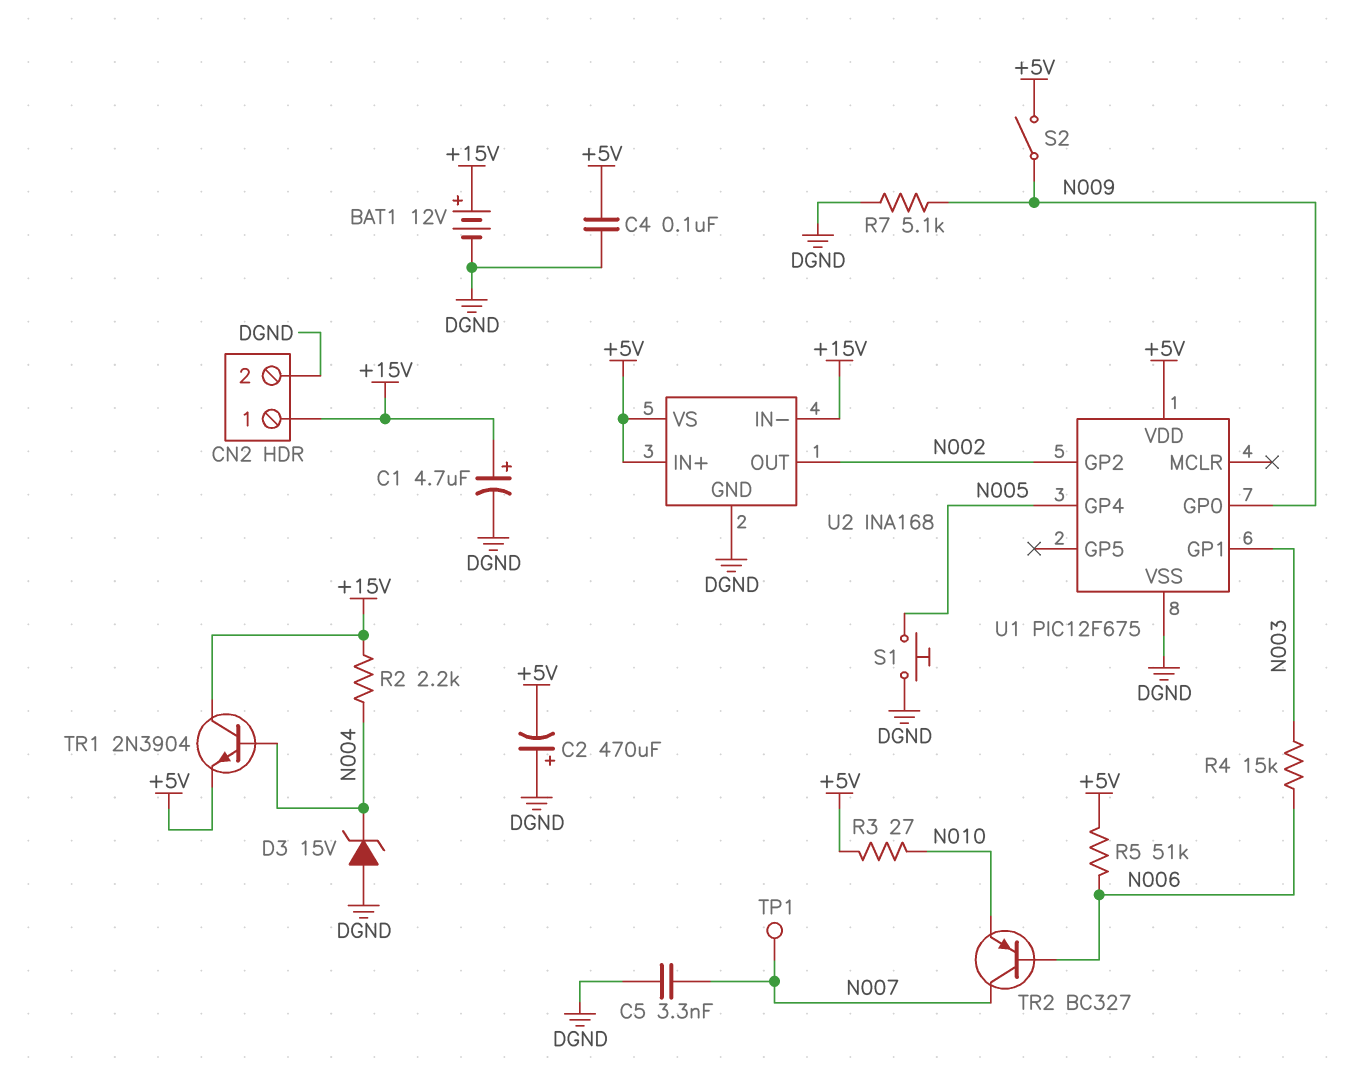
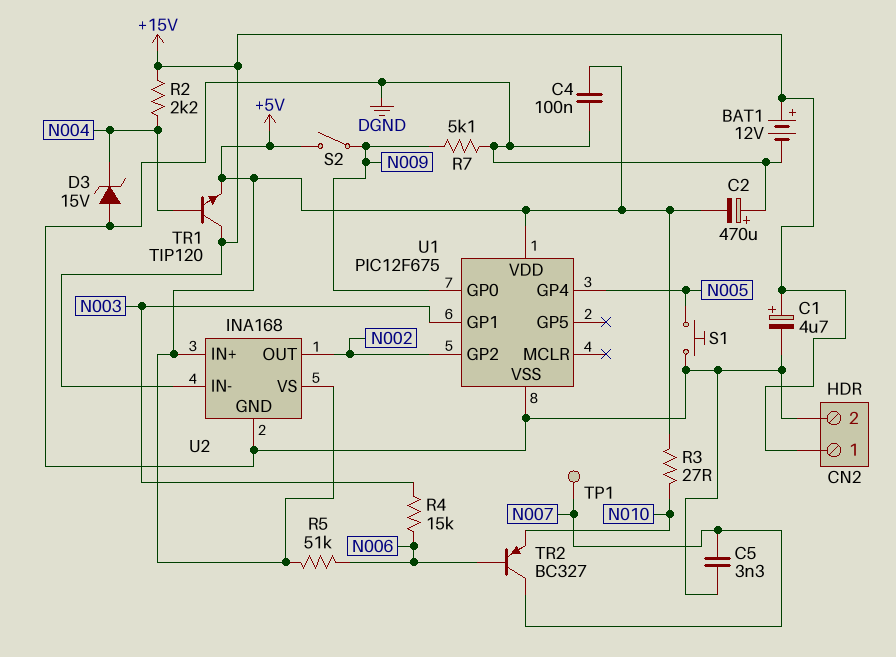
TR1: NPN 2N3904 (B N004, C +15V, E +5V) -> NPN TIP120 (B N004, C +15V, E +5V)

